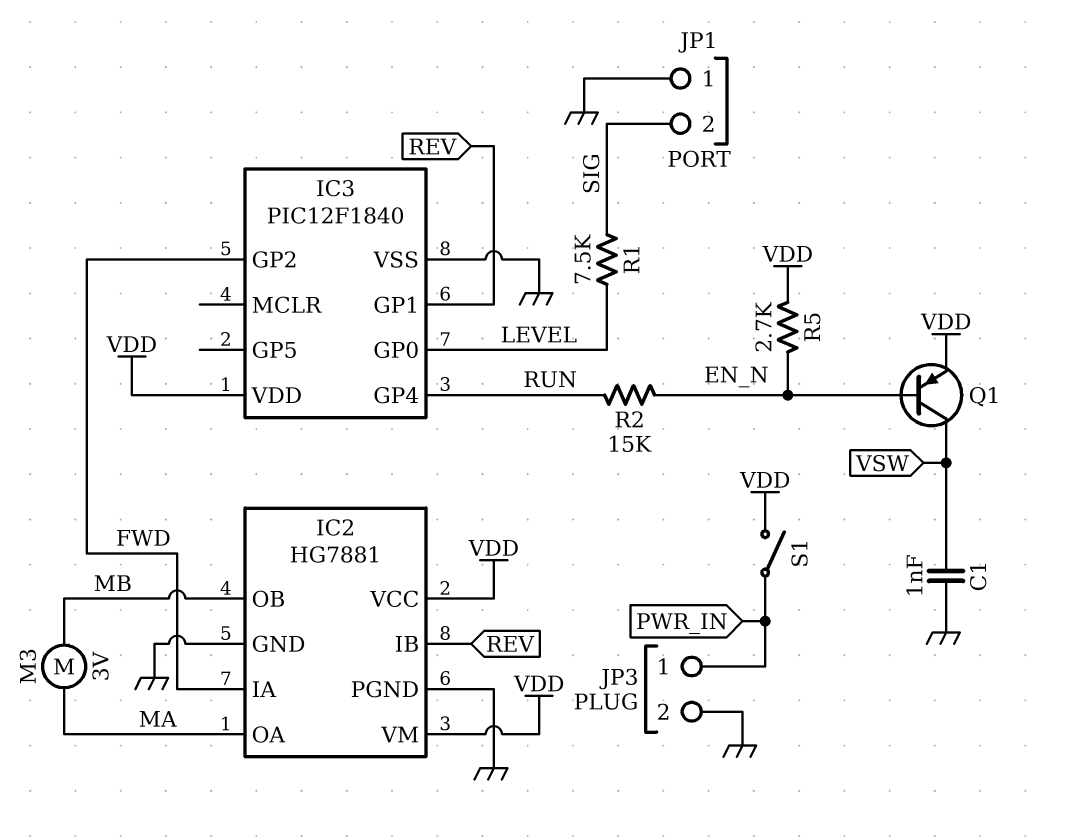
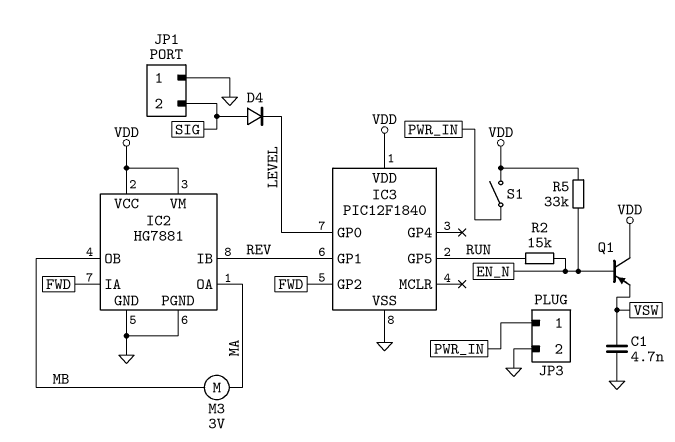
C1: 1nF (GND, VSW) -> 4.7nF (GND, VSW)
D4: none -> diode (A SIG, K LEVEL)
IC3 pin GP4: RUN -> none
IC3 pin GP5: none -> RUN
Q1: PNP (B EN_N, C VSW, E VDD) -> PNP (B EN_N, C VDD, E VSW)
R1: 7.5k (LEVEL, SIG) -> none
R5: 2.7k (EN_N, VDD) -> 33k (EN_N, VDD)

